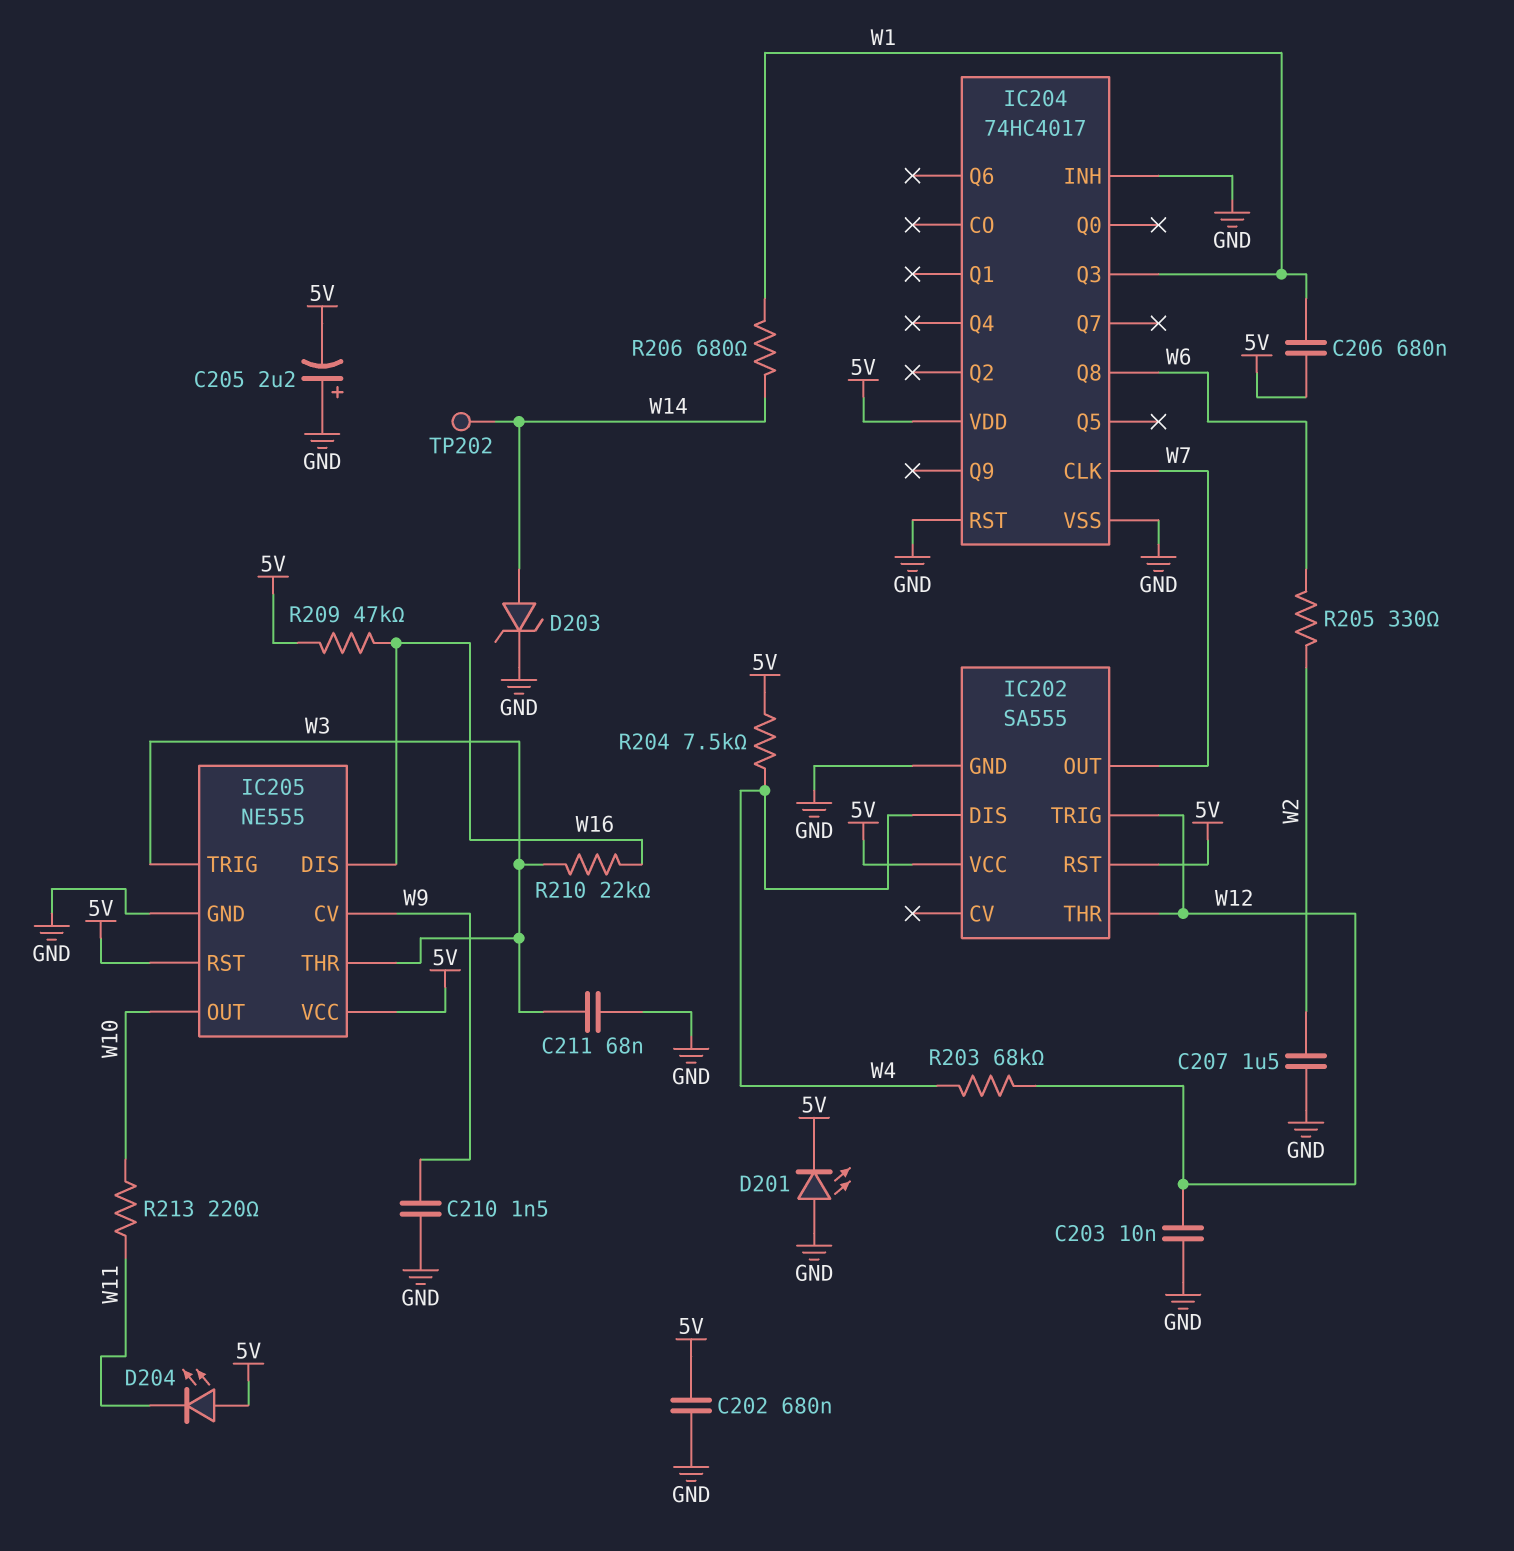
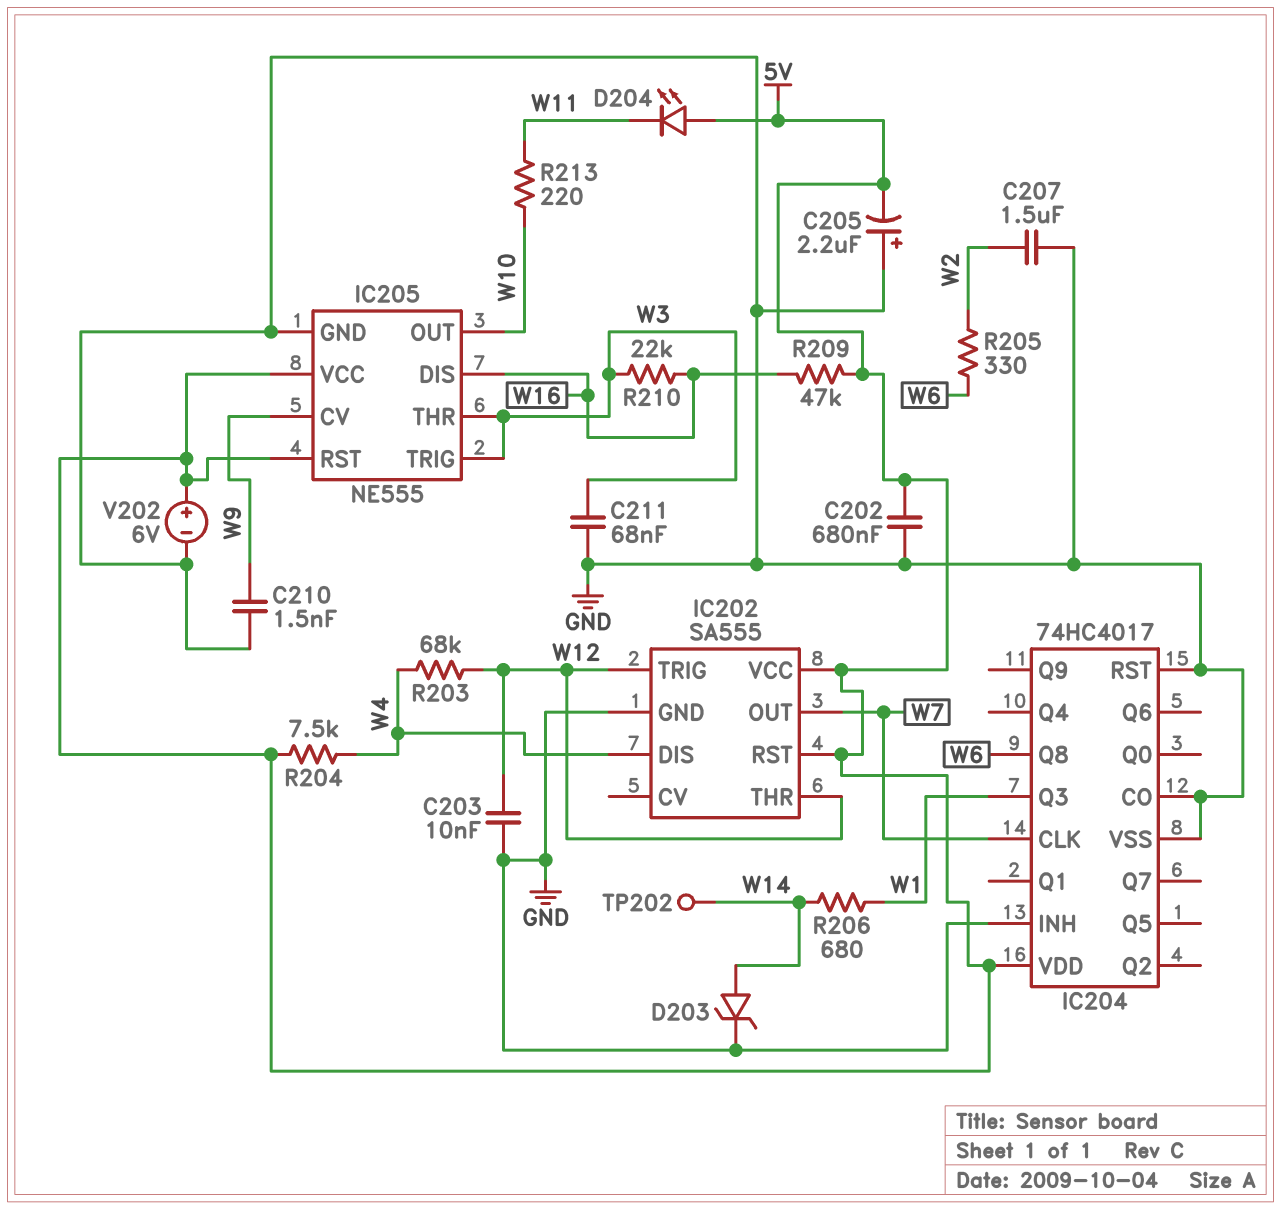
C206: 680nF (5V, W1) -> none
D201: LED (A GND, K 5V) -> none
IC204 pin CO: none -> GND
V202: none -> 6V (plus 5V, minus GND)

